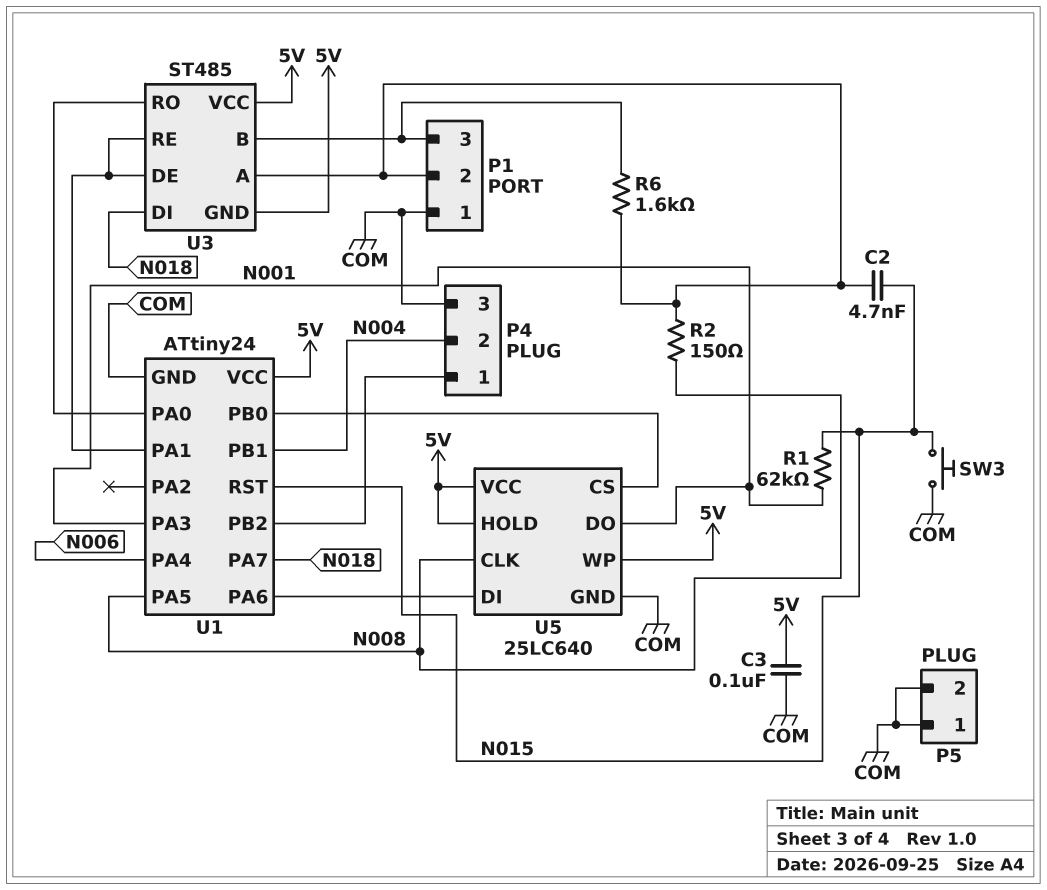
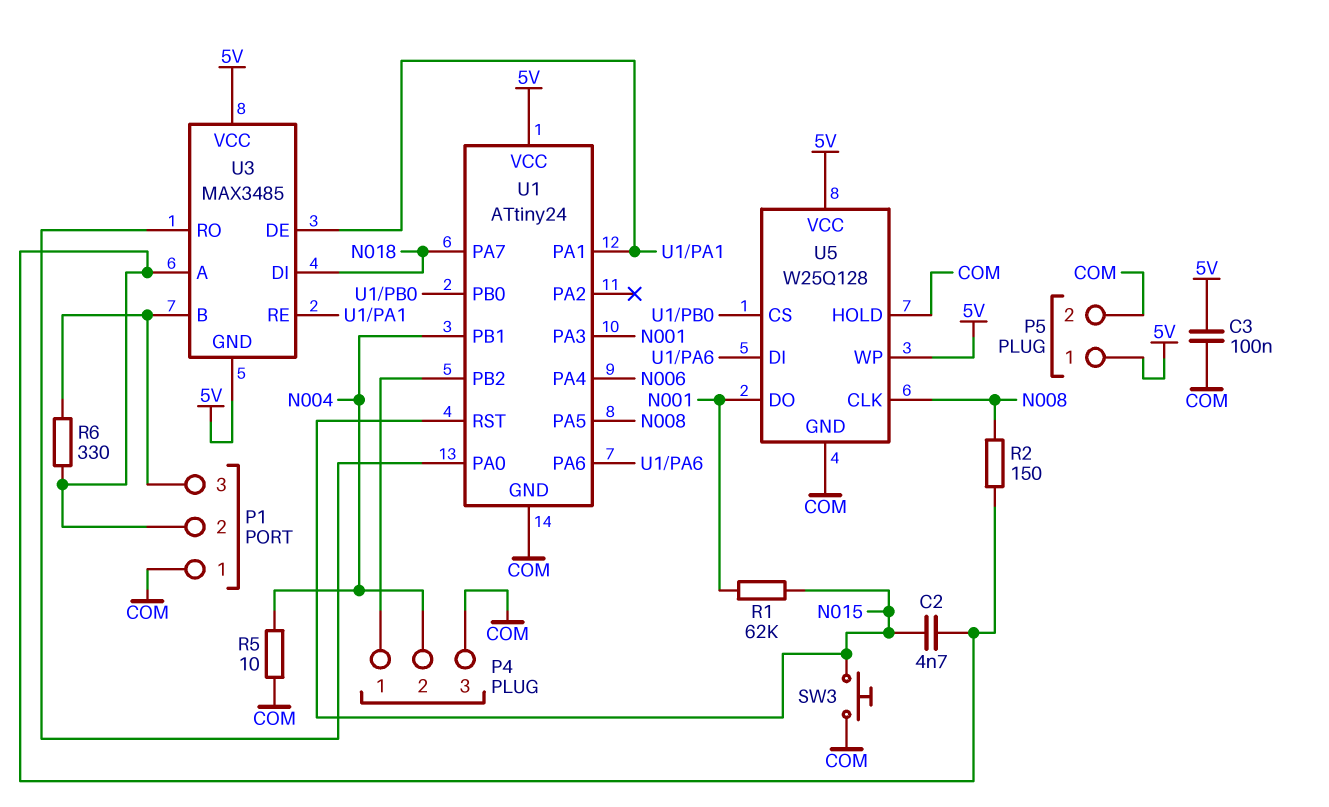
P5 pin 1: COM -> 5V
R5: none -> 10 (COM, N004)
R6: 1.6k (P1/2, P1/3) -> 330 (P1/2, P1/3)
U3: ST485 -> MAX3485
U5: 25LC640 -> W25Q128
U5 pin HOLD: 5V -> COM

